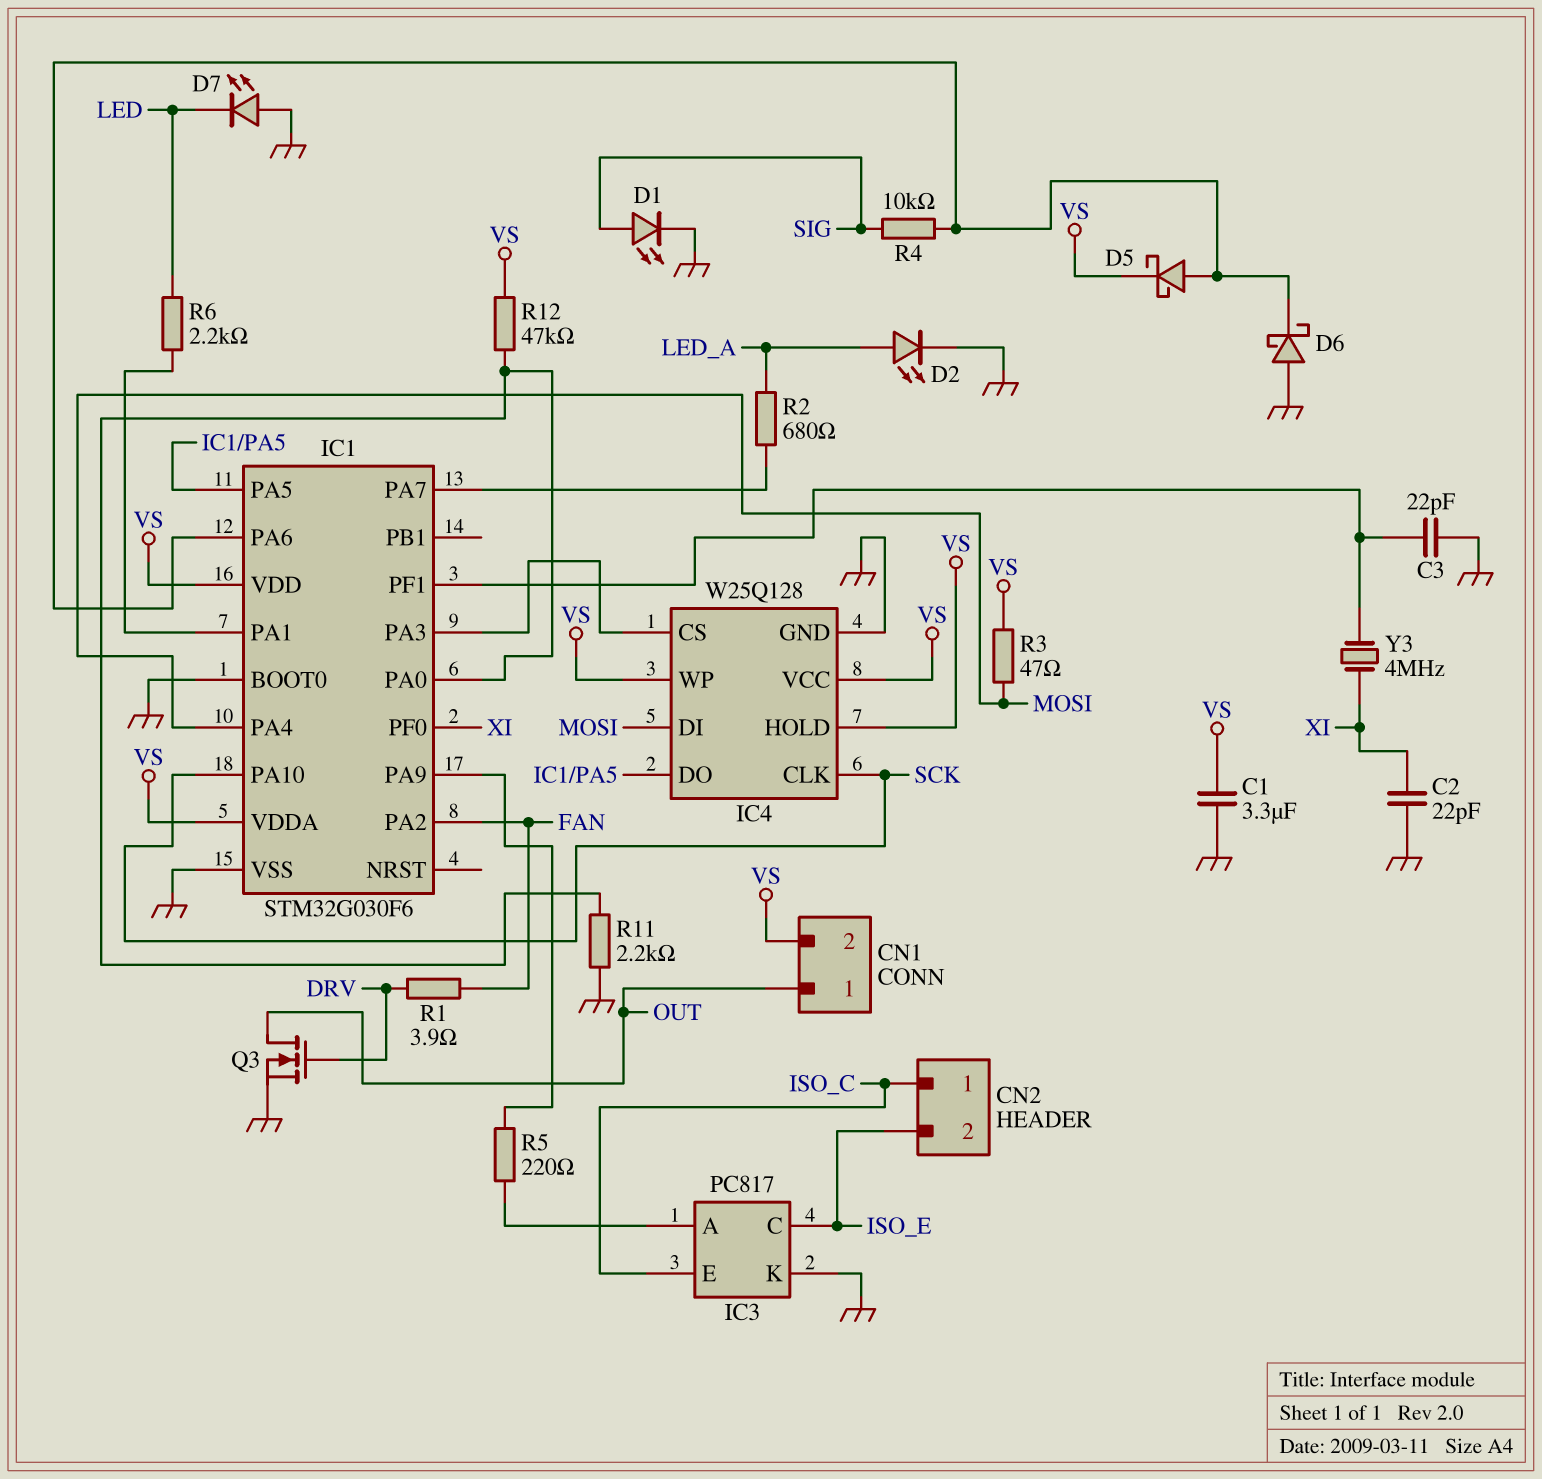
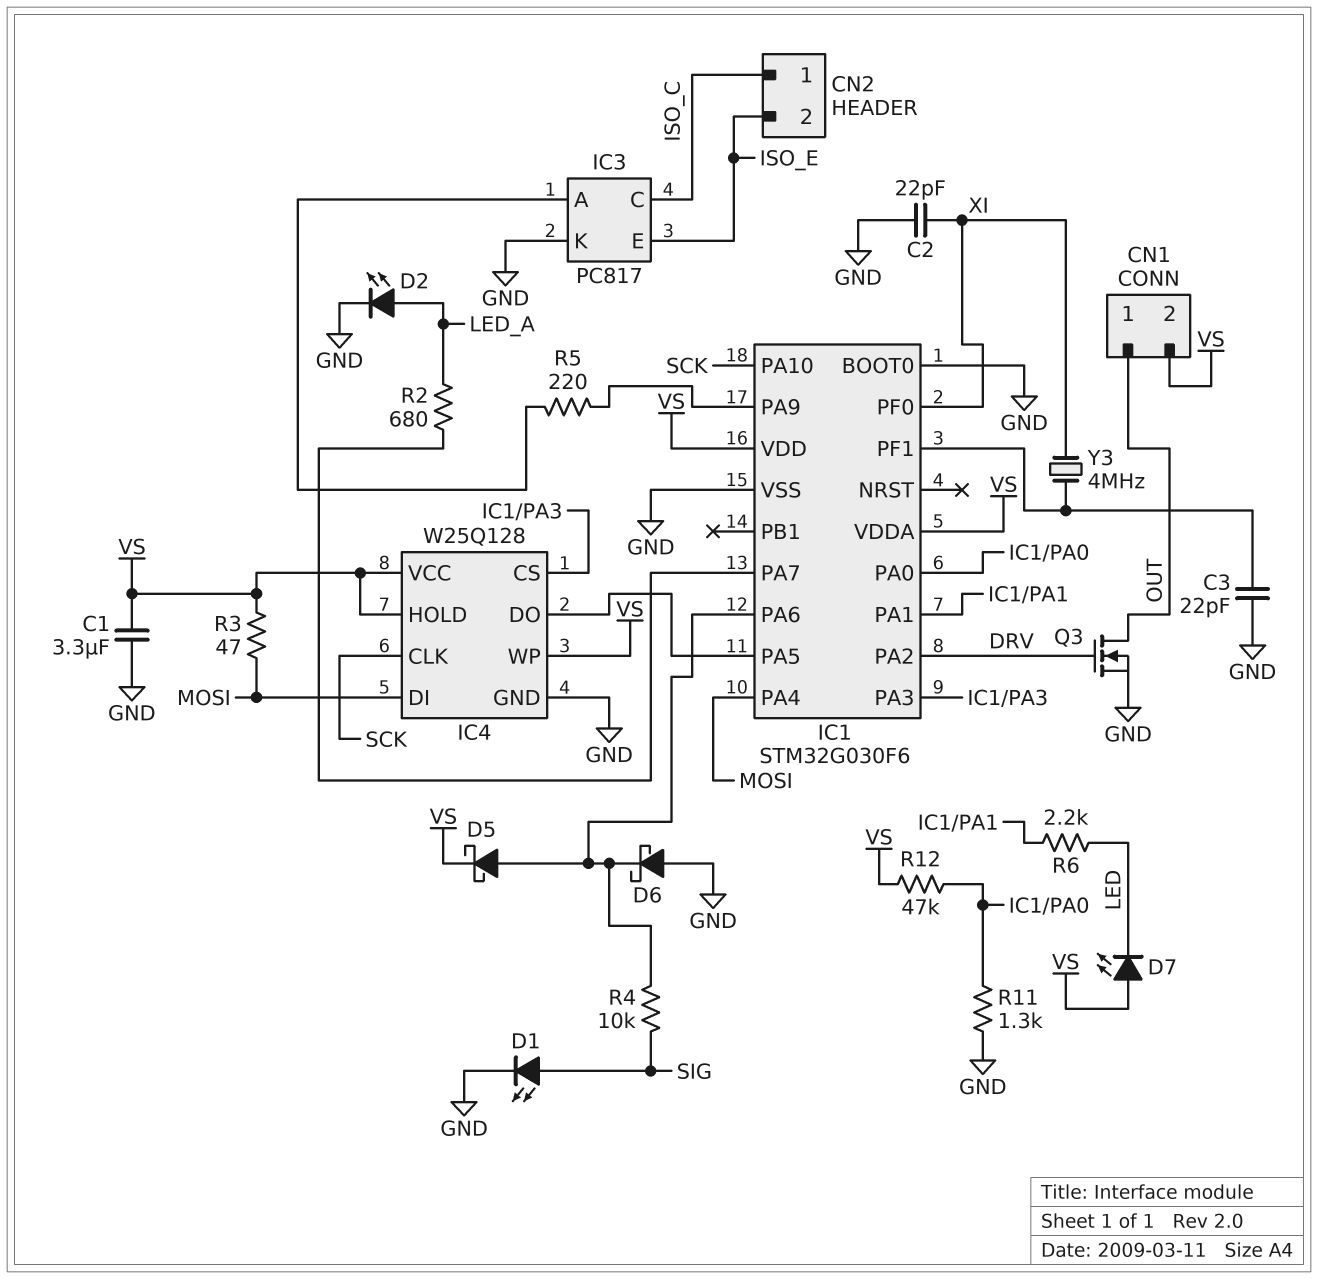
D7: LED (A GND, K LED) -> LED (A VS, K LED)
IC1 pin PA2: FAN -> DRV
IC3 pin C: ISO_E -> ISO_C
IC3 pin E: ISO_C -> ISO_E
R1: 3.9 (DRV, FAN) -> none
R11: 2.2k (GND, IC1/PA0) -> 1.3k (GND, IC1/PA0)

